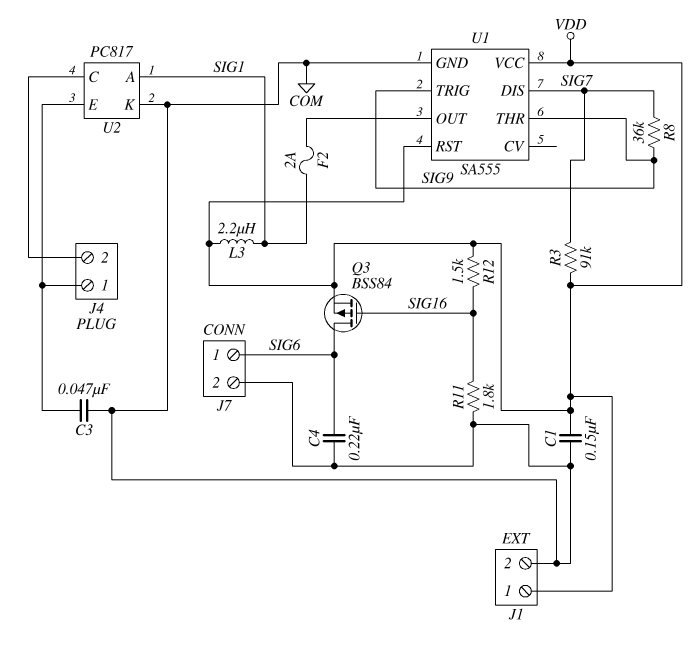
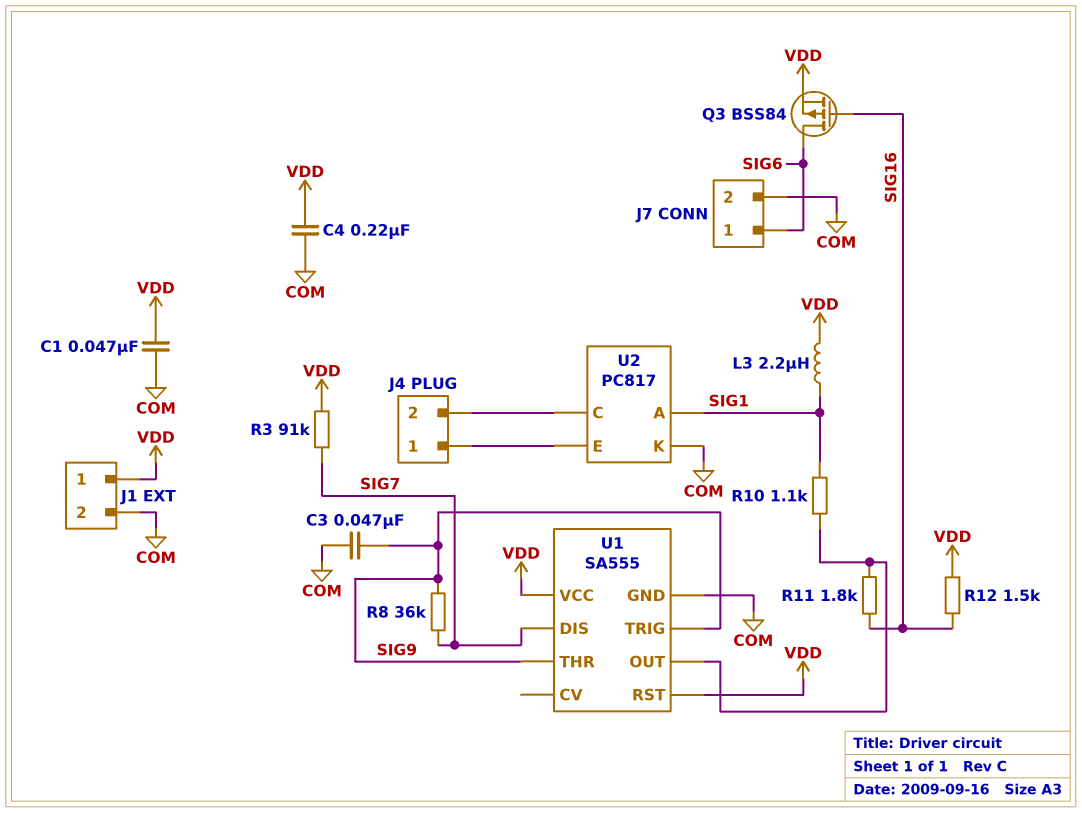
C1: 150nF (COM, VDD) -> 47nF (COM, VDD)
C3: 47nF (COM, J4/1) -> 47nF (COM, SIG9)
C4: 220nF (COM, SIG6) -> 220nF (COM, VDD)
F2: 2A (SIG1, U1/OUT) -> none
R10: none -> 1.1k (SIG1, U1/OUT)
R11: 1.8k (COM, SIG16) -> 1.8k (SIG16, U1/OUT)

